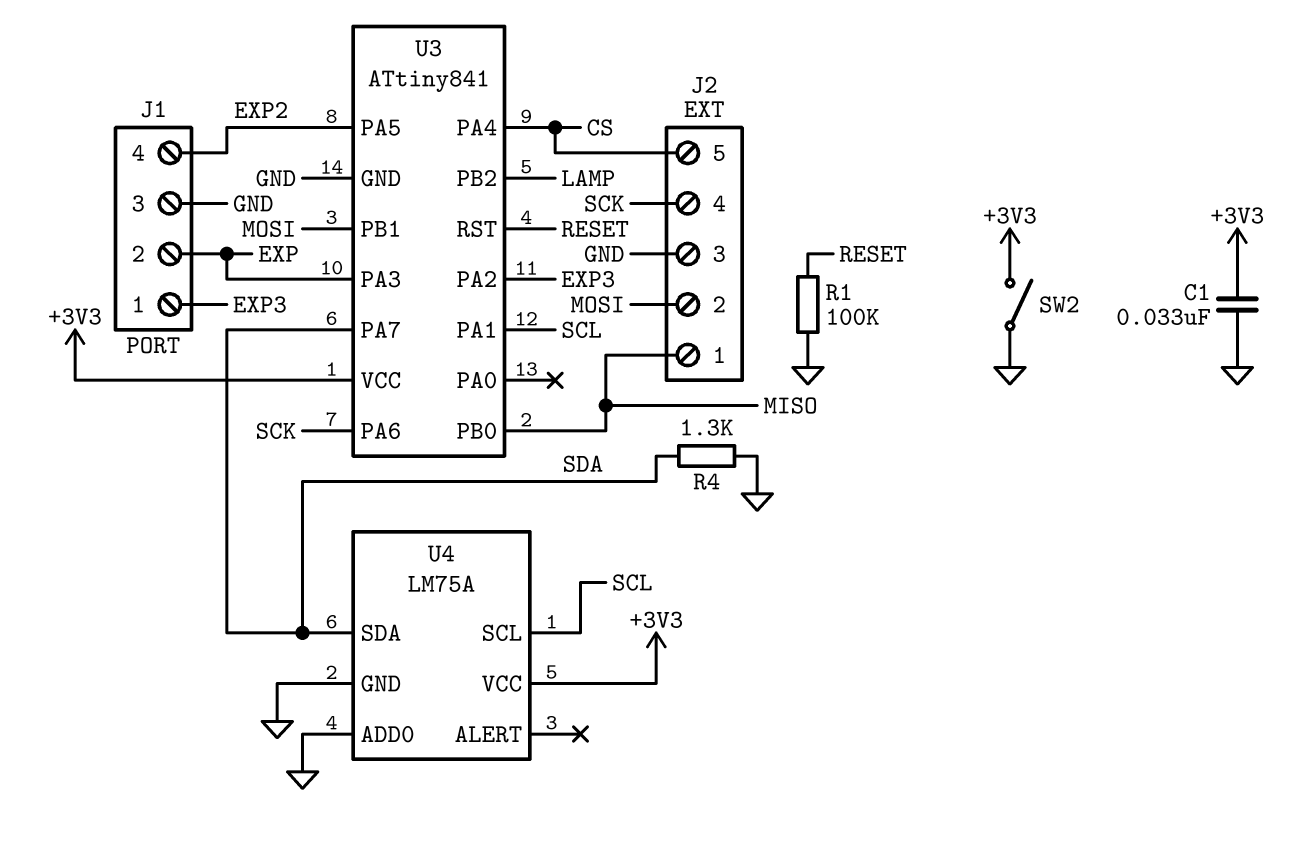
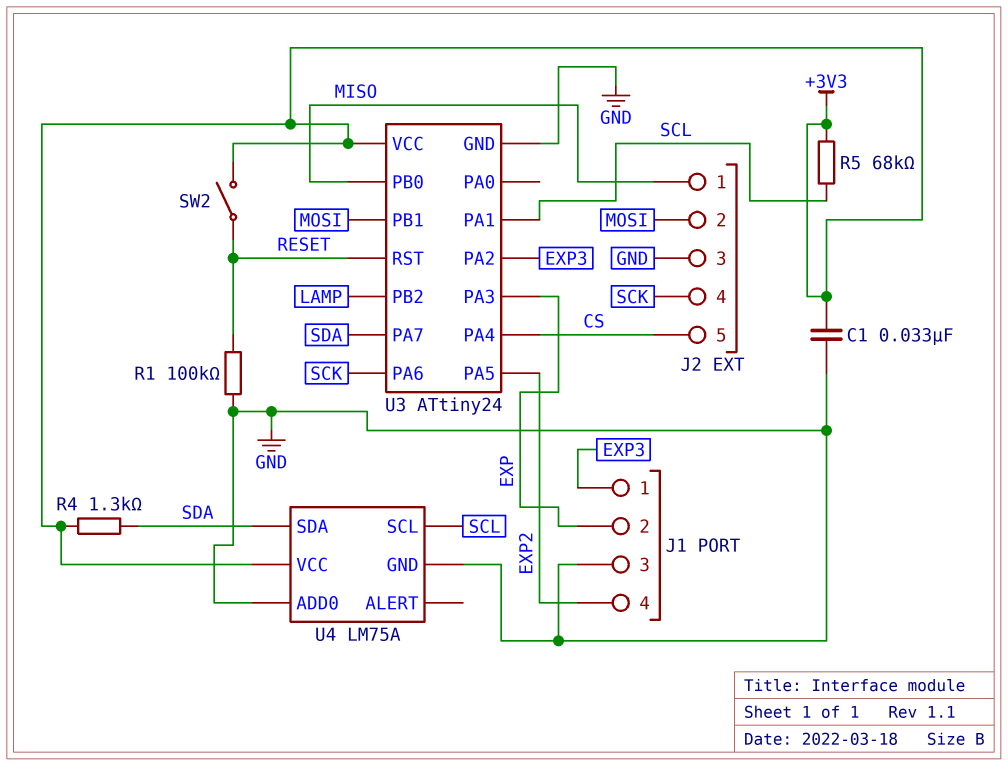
R4: 1.3k (GND, SDA) -> 1.3k (+3V3, SDA)
R5: none -> 68k (+3V3, SCL)
SW2: switch (+3V3, GND) -> switch (+3V3, RESET)
U3: ATtiny841 -> ATtiny24

